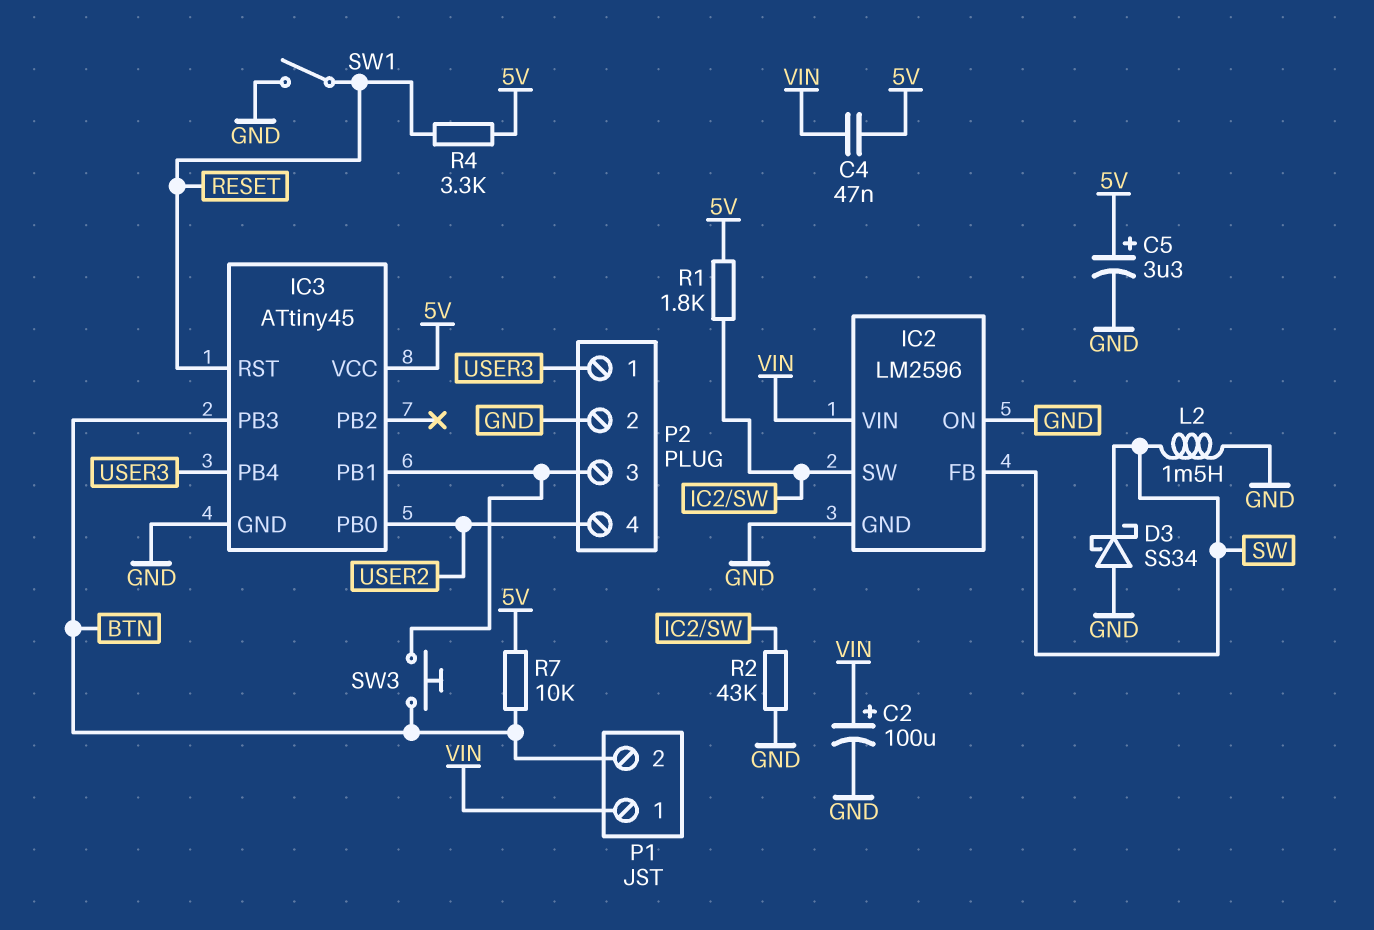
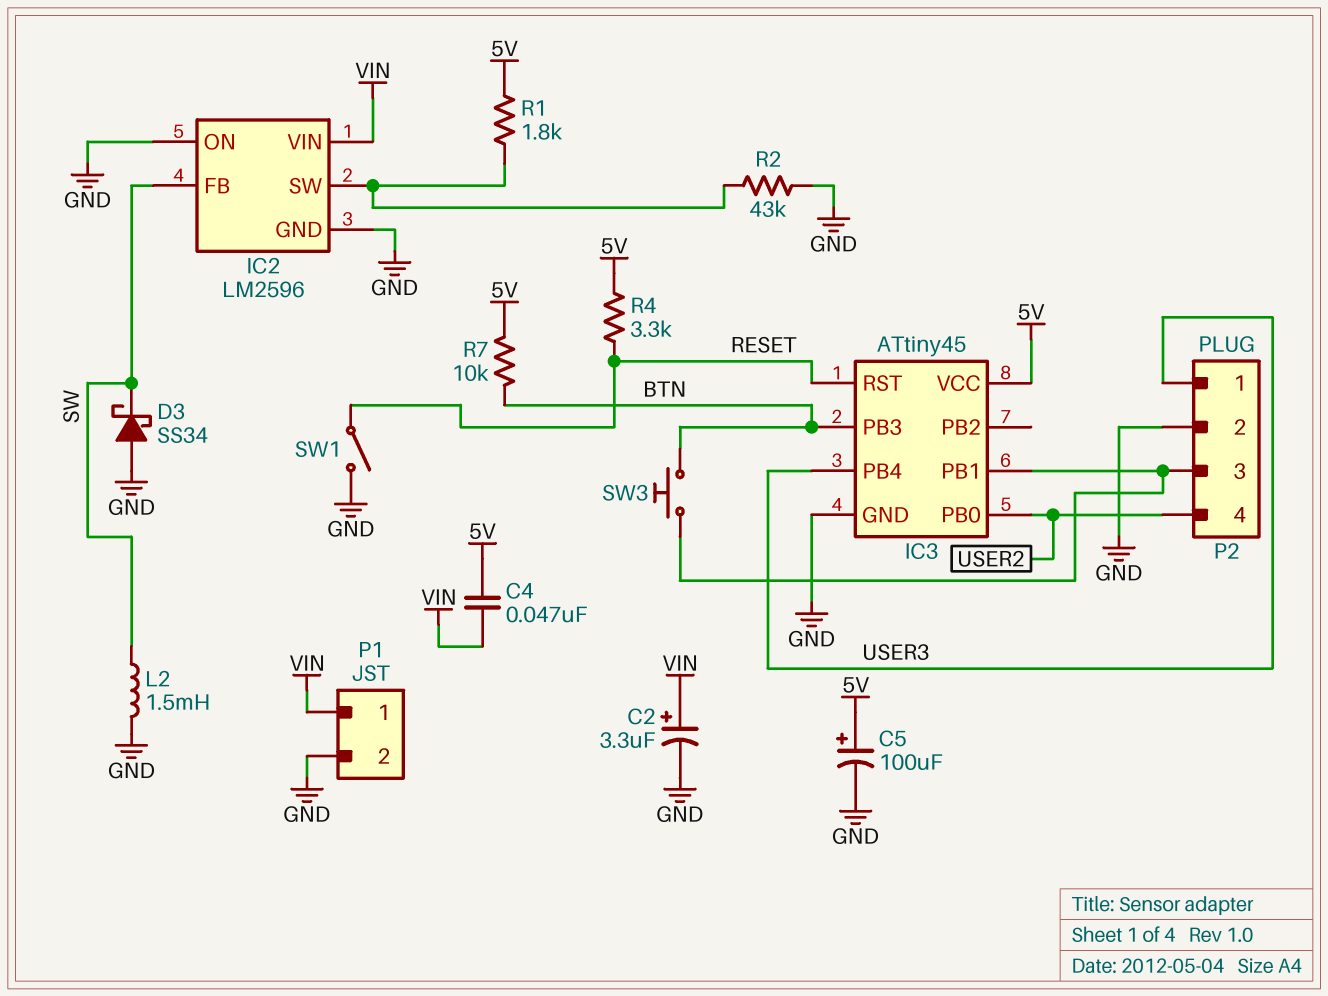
C2: 100uF (plus VIN, minus GND) -> 3.3uF (plus VIN, minus GND)
C5: 3.3uF (plus 5V, minus GND) -> 100uF (plus 5V, minus GND)
P1 pin 2: BTN -> GND

